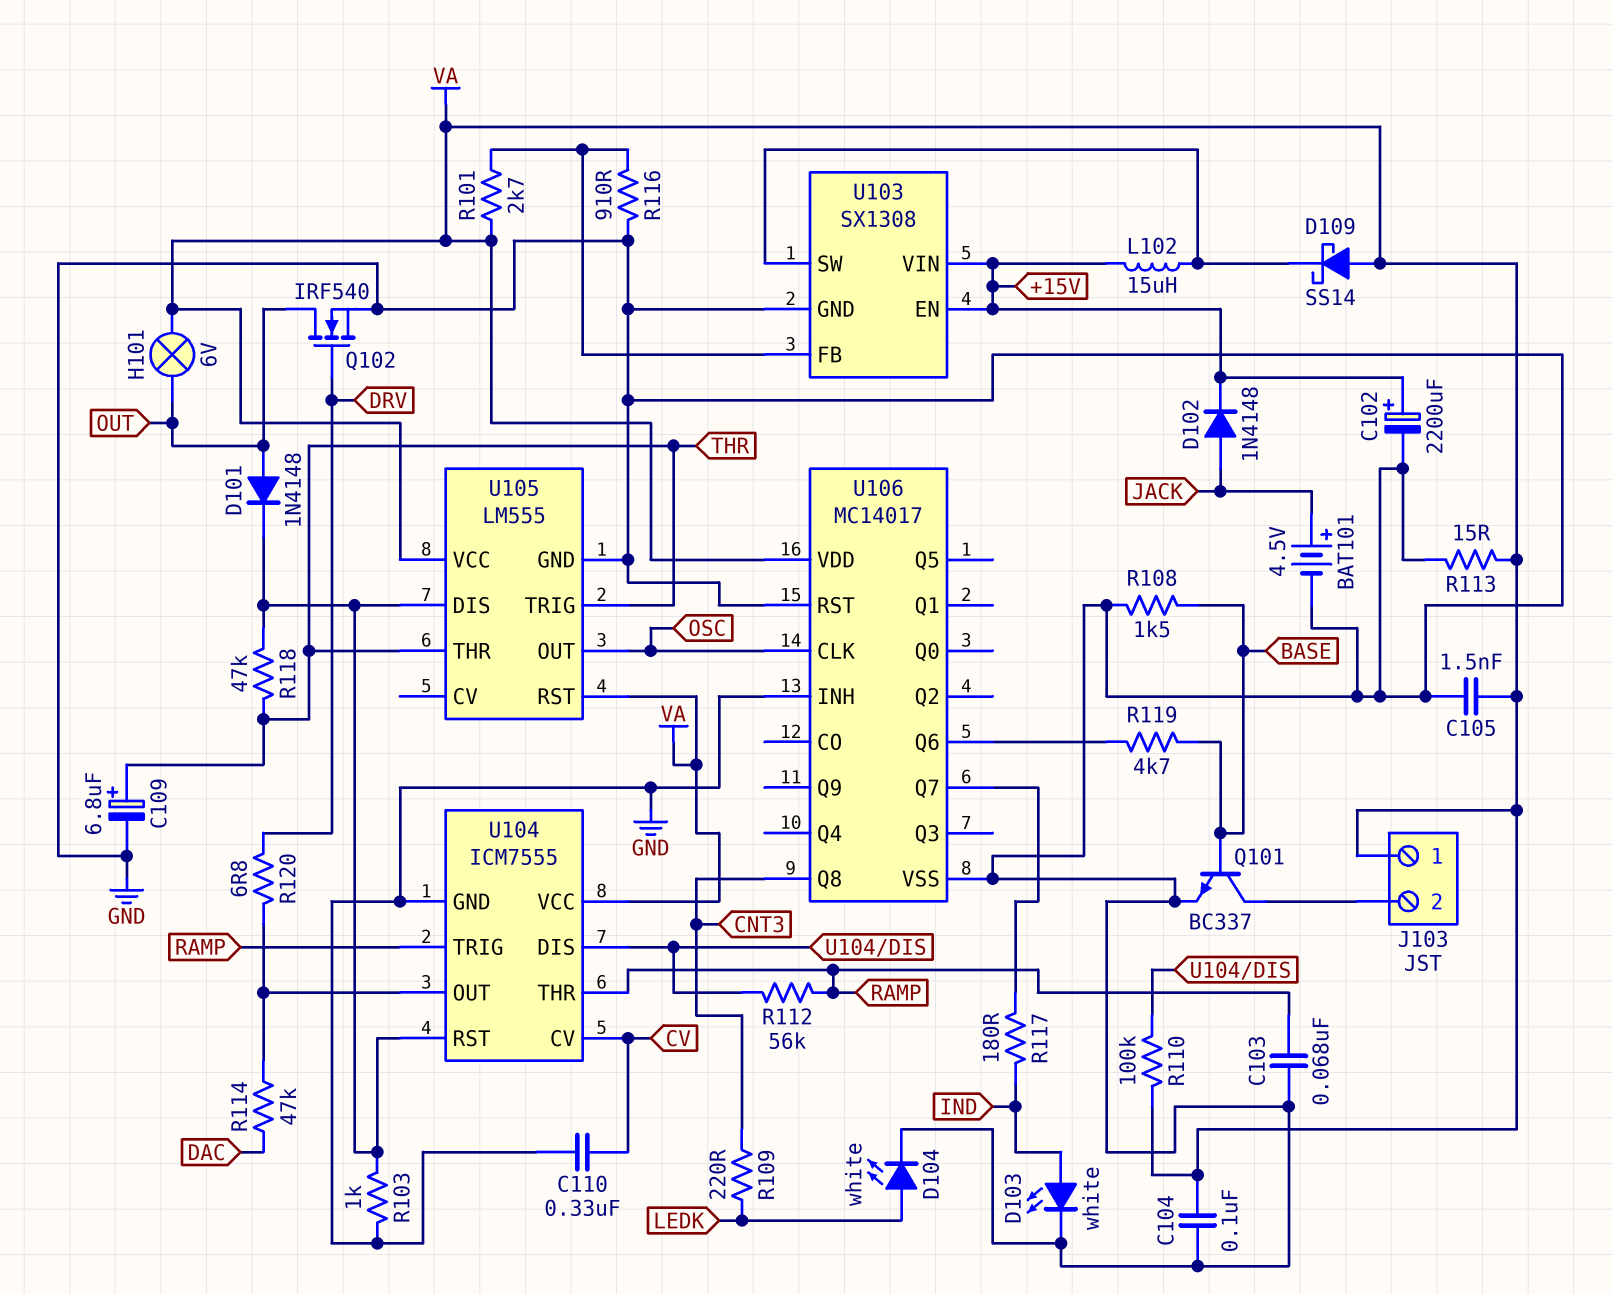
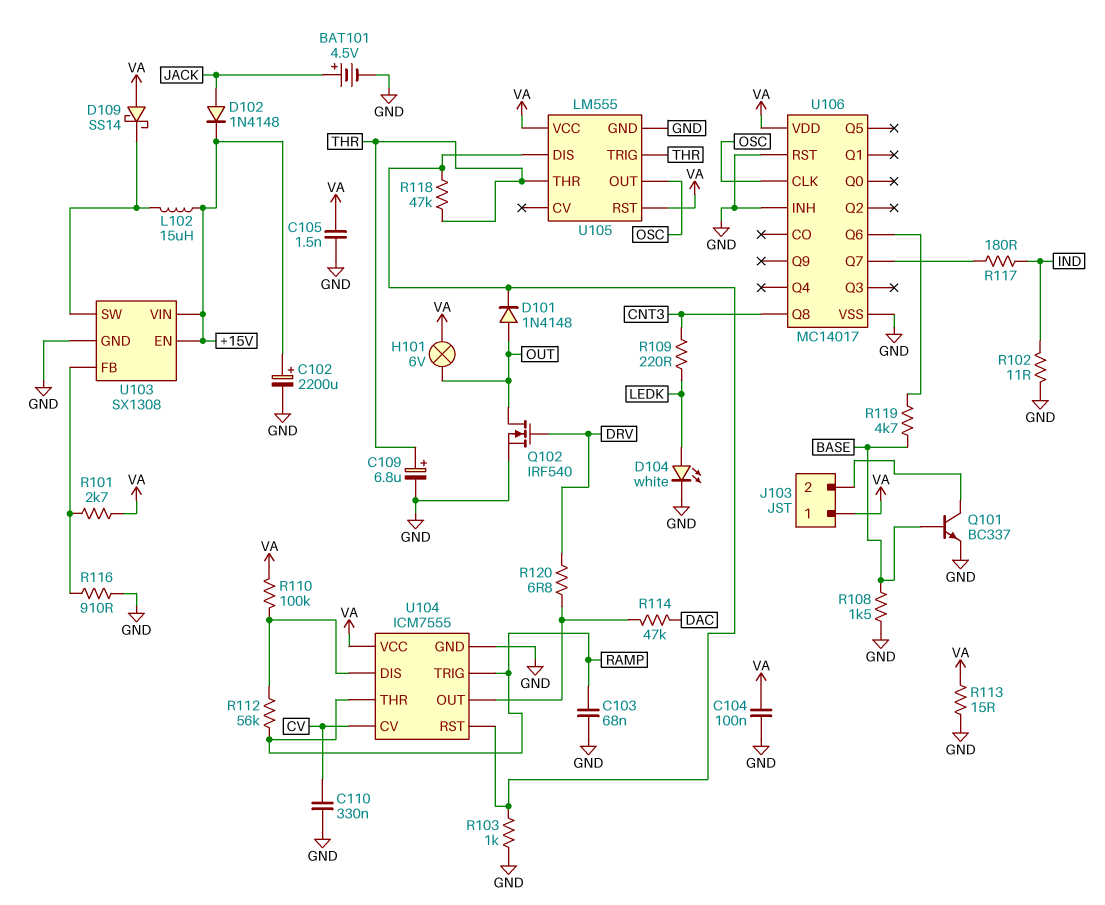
D103: LED white (A IND, K GND) -> none
R102: none -> 11 (GND, IND)

